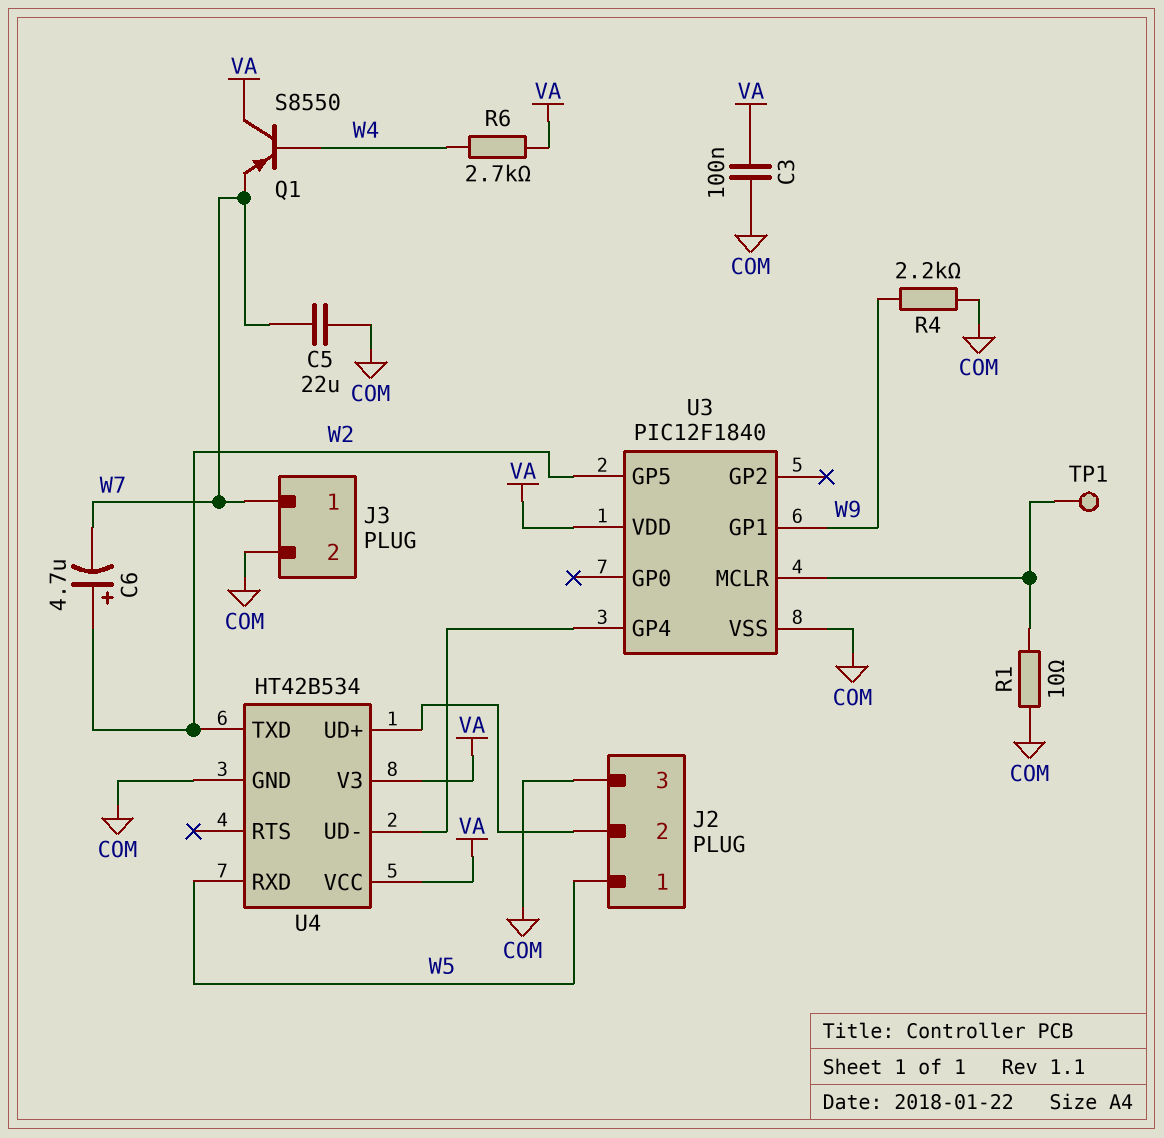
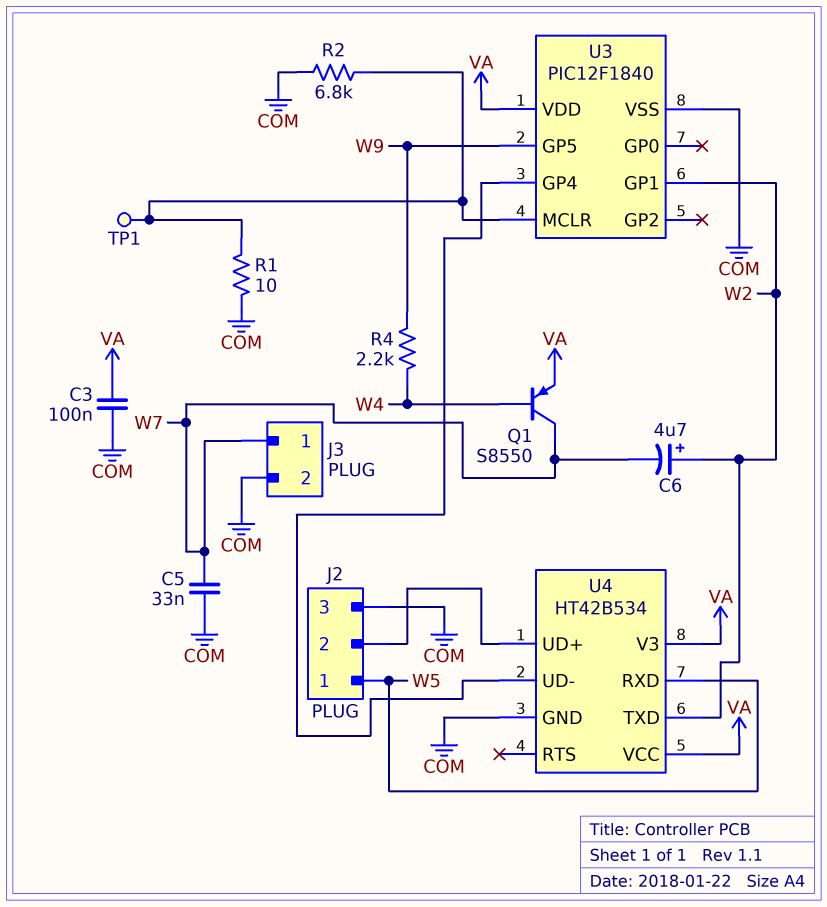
C5: 22uF (COM, W7) -> 33nF (COM, W7)
Q1: PNP S8550 (B W4, C VA, E W7) -> PNP S8550 (B W4, C W7, E VA)
R2: none -> 6.8k (COM, U3/MCLR)
R4: 2.2k (COM, W9) -> 2.2k (W4, W9)
R6: 2.7k (VA, W4) -> none
U3 pin GP1: W9 -> W2
U3 pin GP5: W2 -> W9

